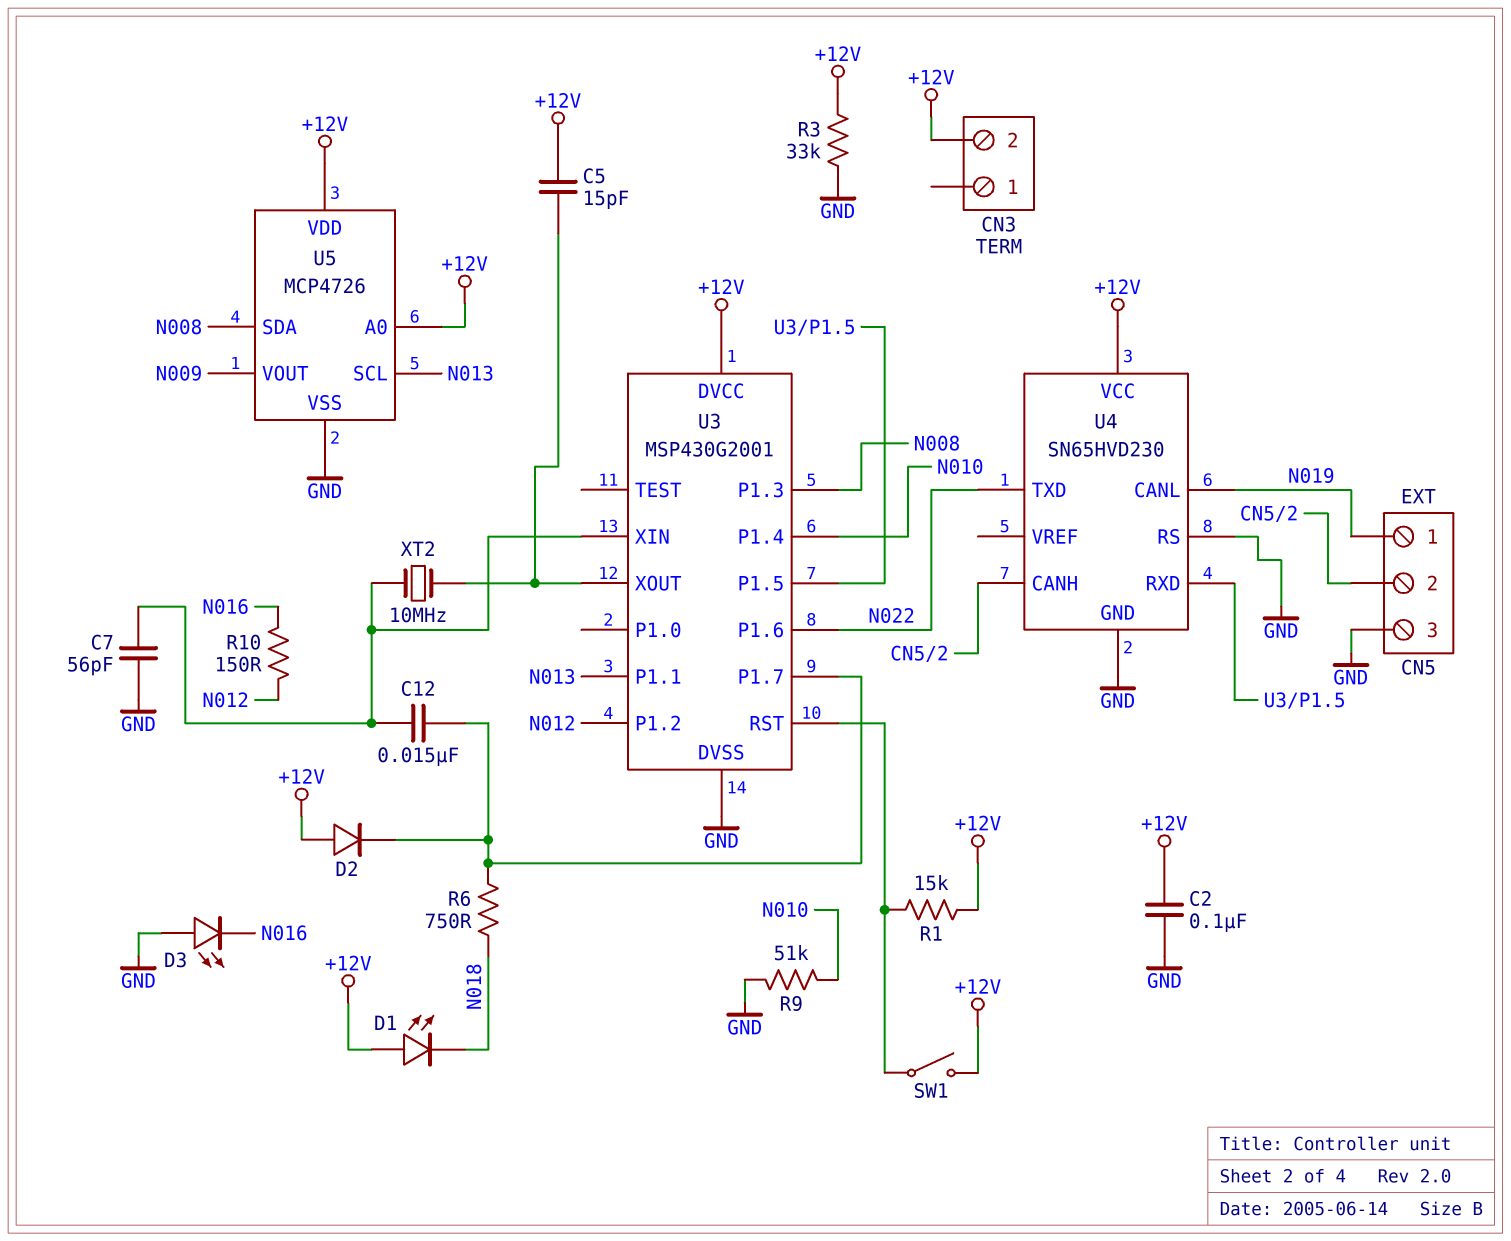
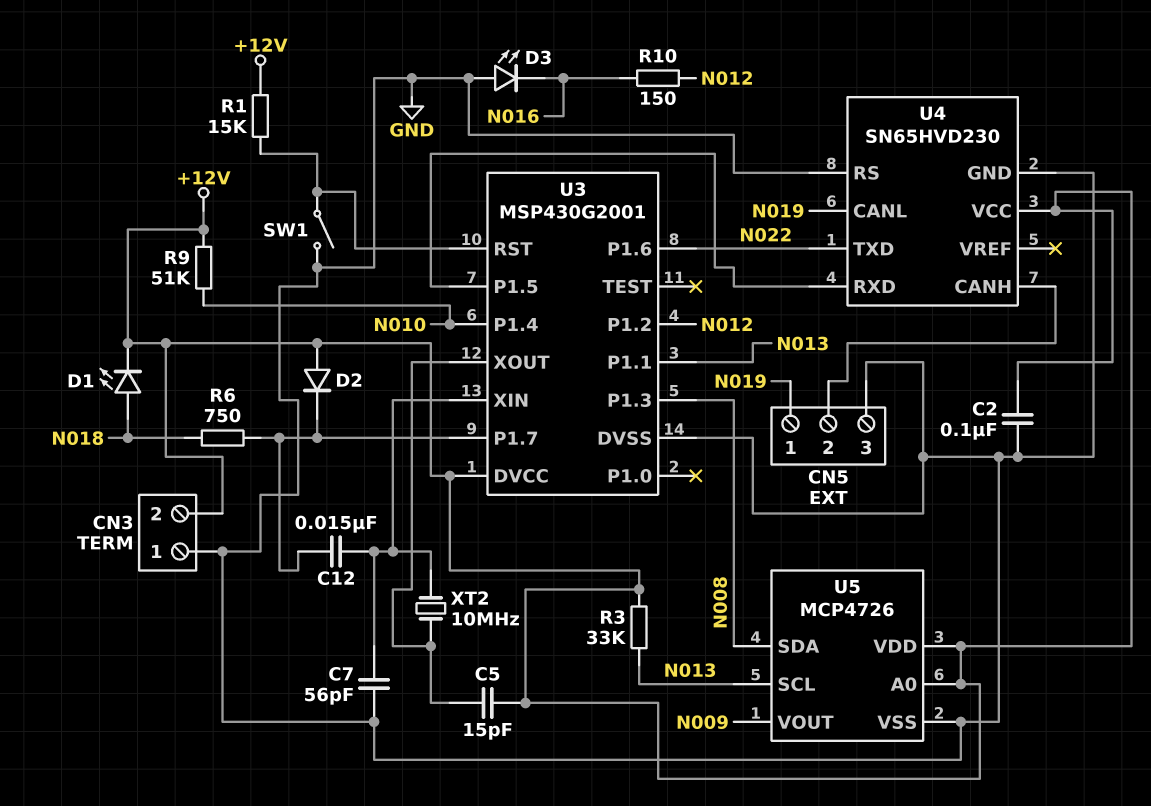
CN3 pin 1: none -> GND
D1: LED (A +12V, K N018) -> LED (A N018, K +12V)
R3: 33k (+12V, GND) -> 33k (+12V, N013)
R9: 51k (GND, N010) -> 51k (+12V, N010)
SW1: switch (+12V, U3/RST) -> switch (GND, U3/RST)

